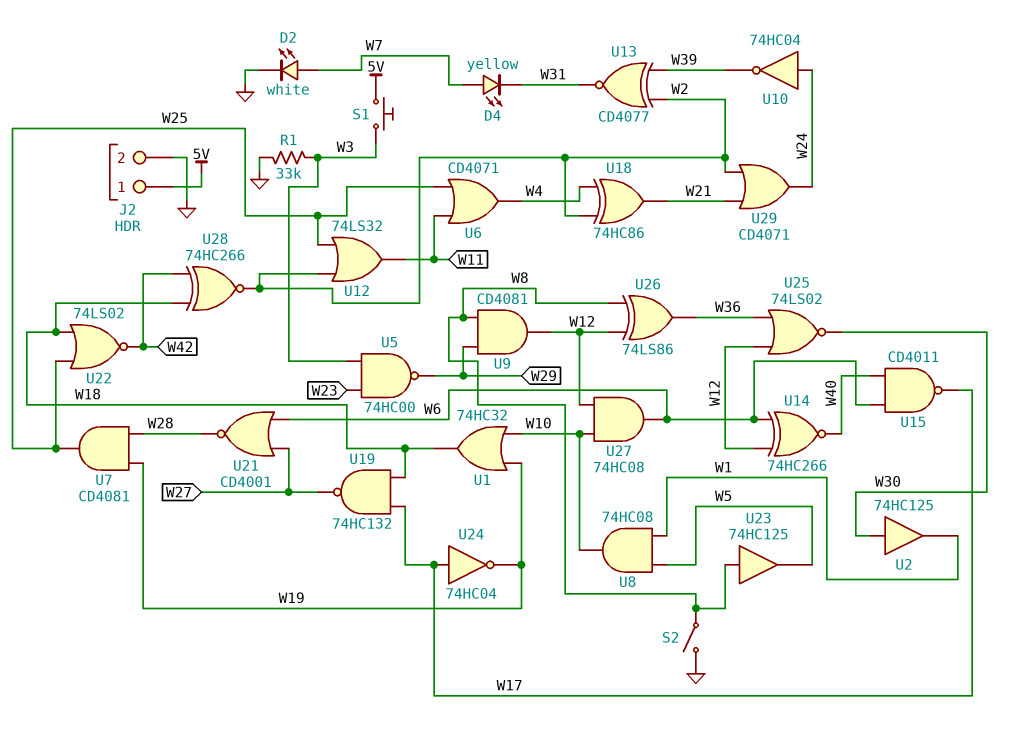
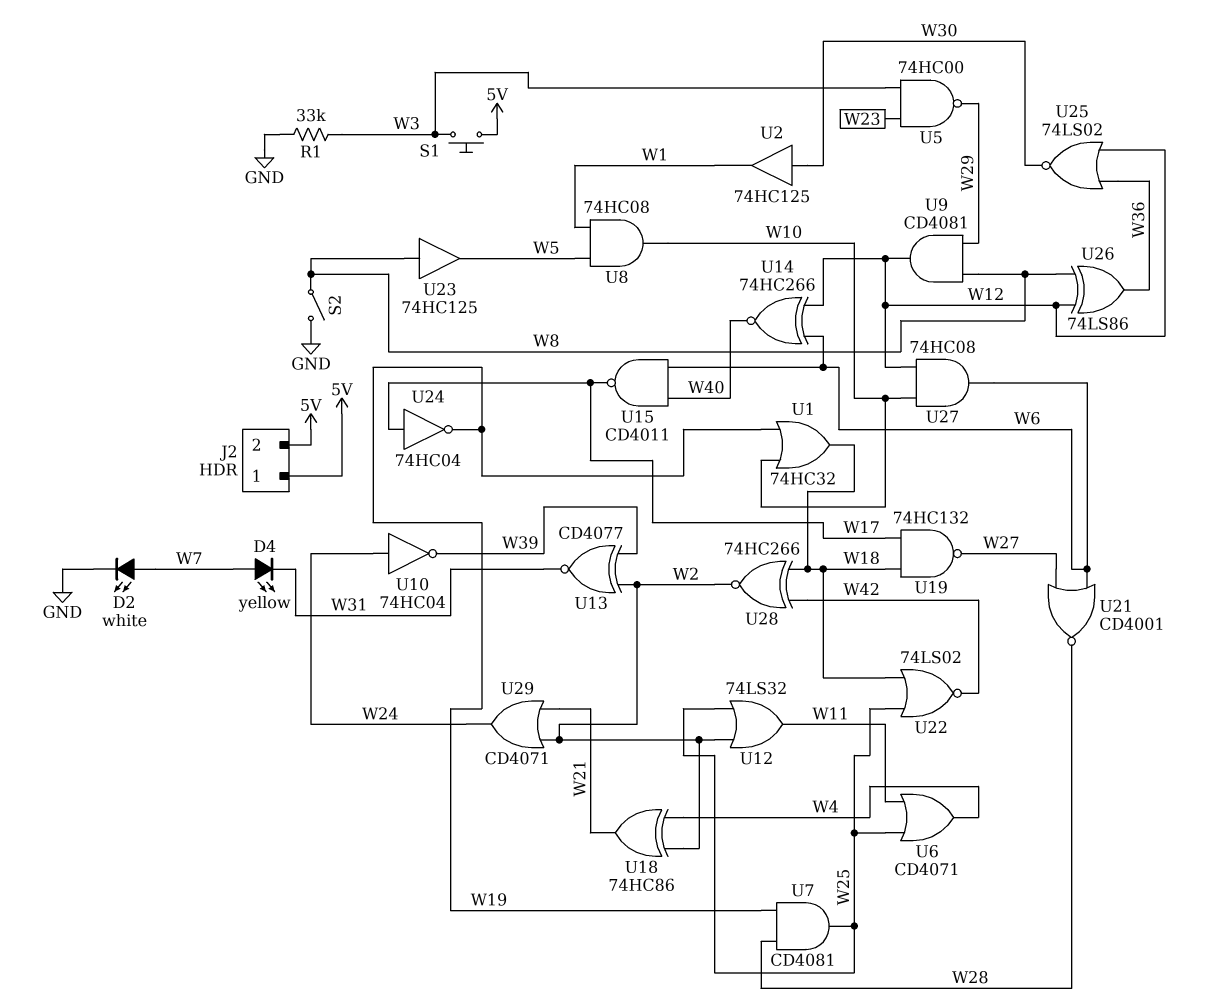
J2 pin 2: GND -> 5V

